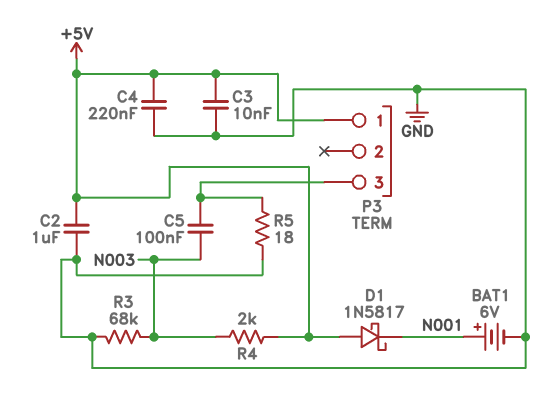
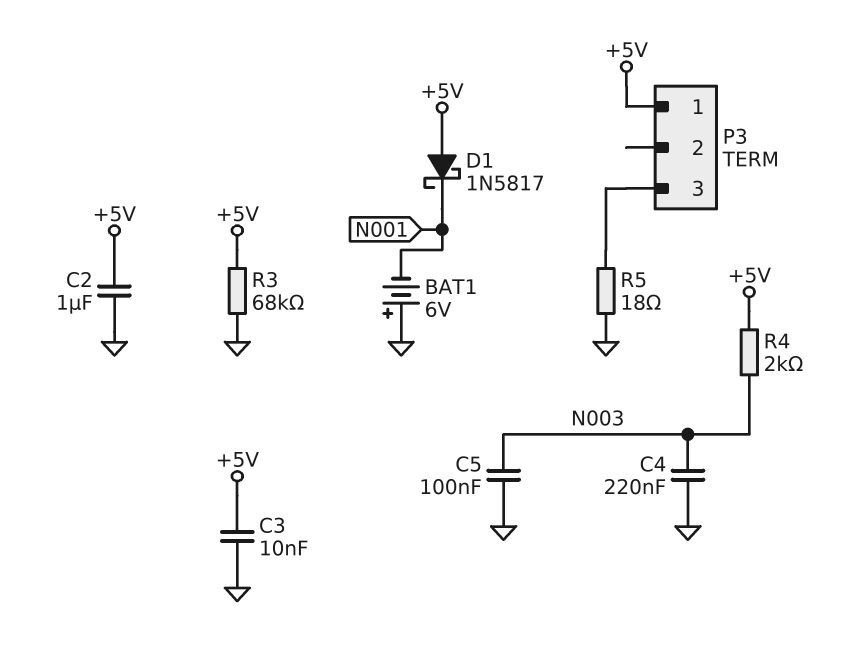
BAT1: 6V (plus N001, minus GND) -> 6V (plus GND, minus N001)
C4: 220nF (+5V, GND) -> 220nF (GND, N003)
C5: 100nF (N003, P3/3) -> 100nF (GND, N003)
R3: 68k (GND, N003) -> 68k (+5V, GND)

